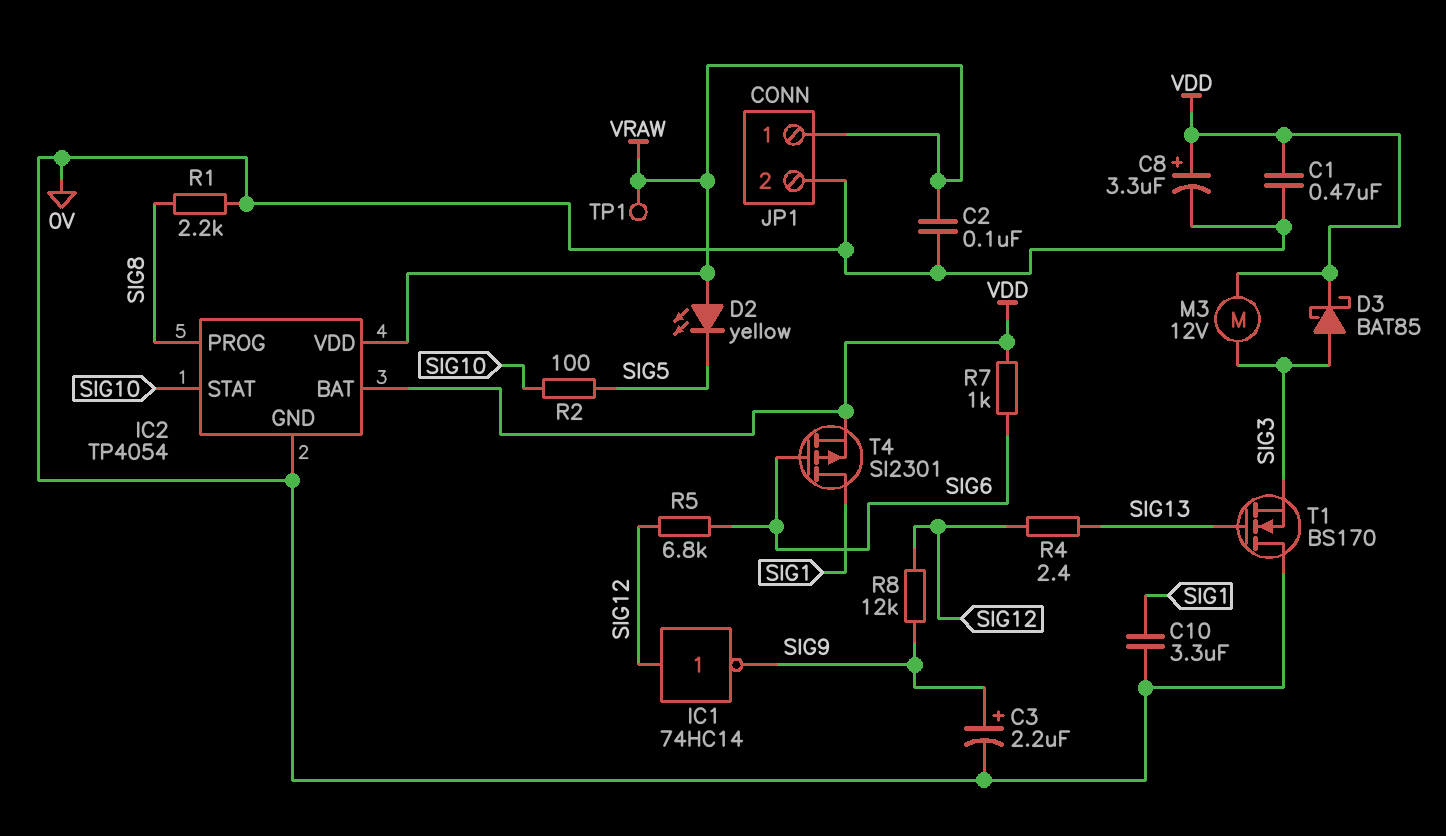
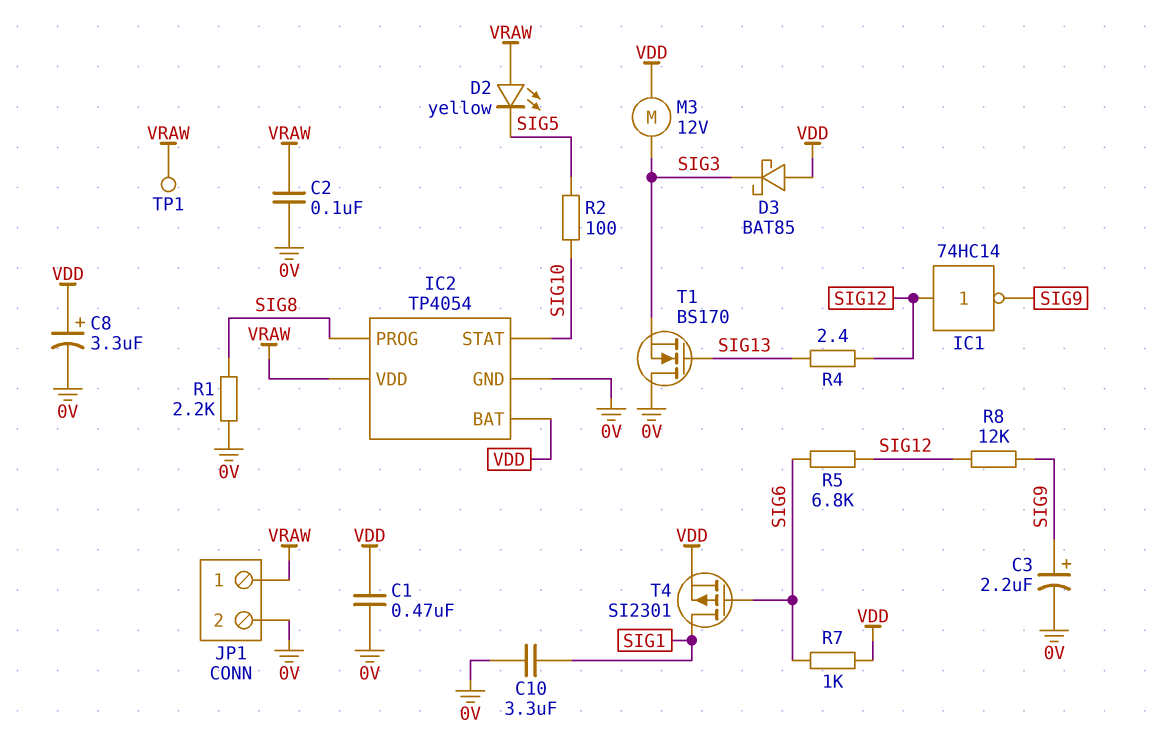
D3: schottky BAT85 (A SIG3, K VDD) -> schottky BAT85 (A VDD, K SIG3)

